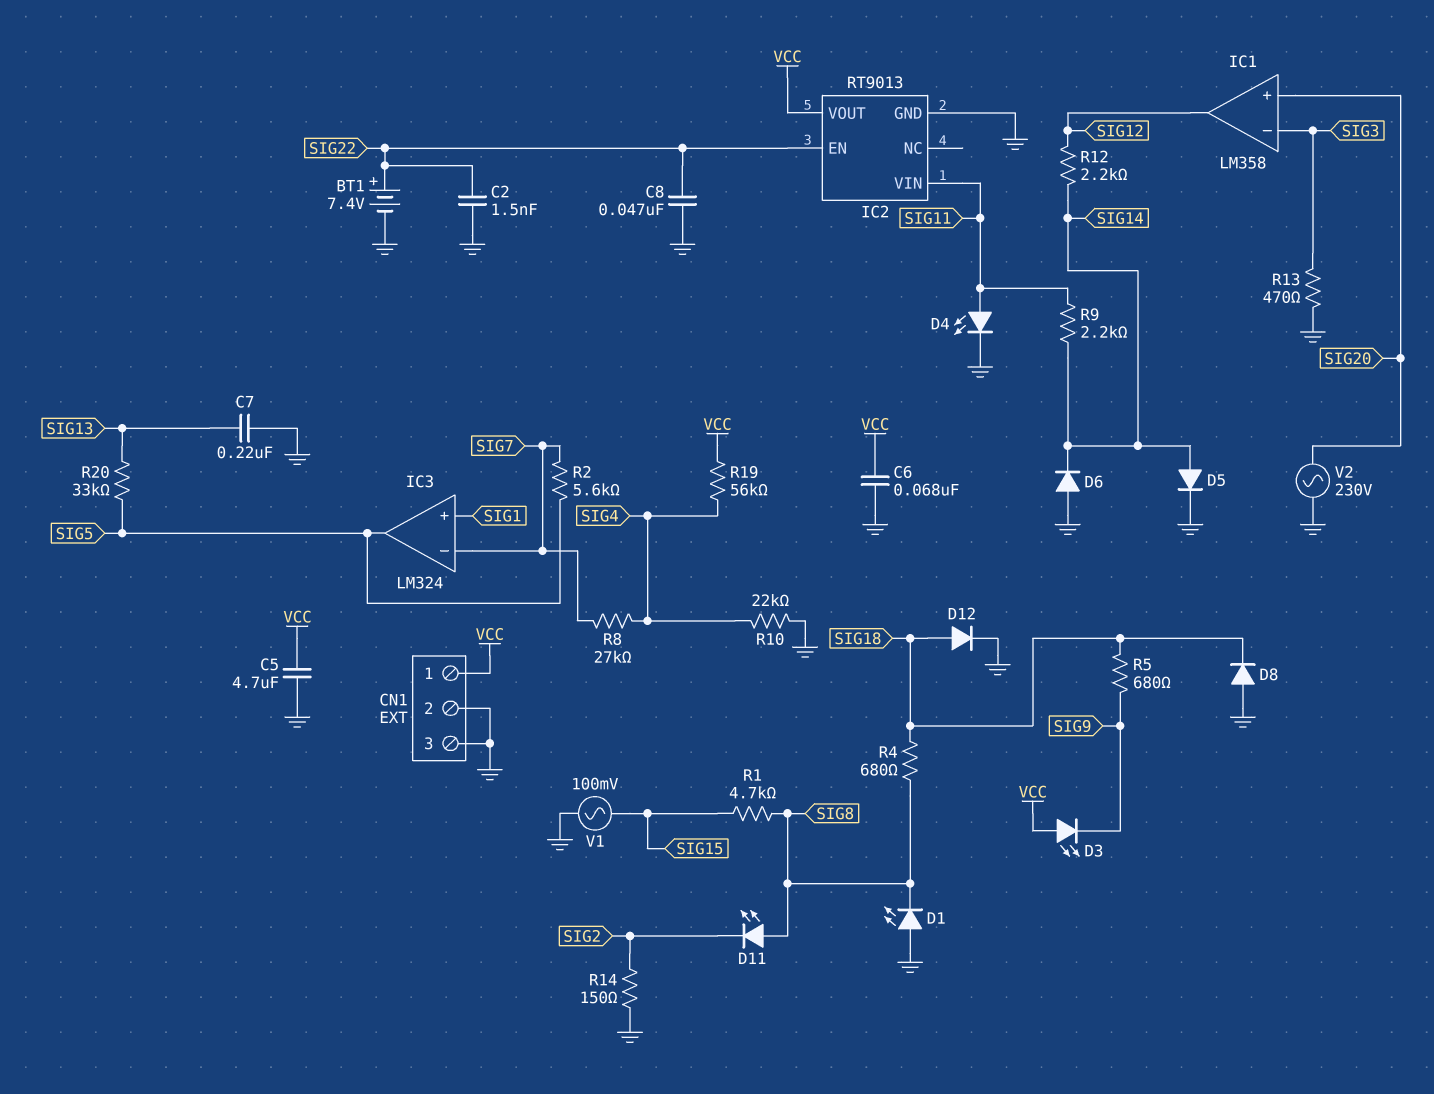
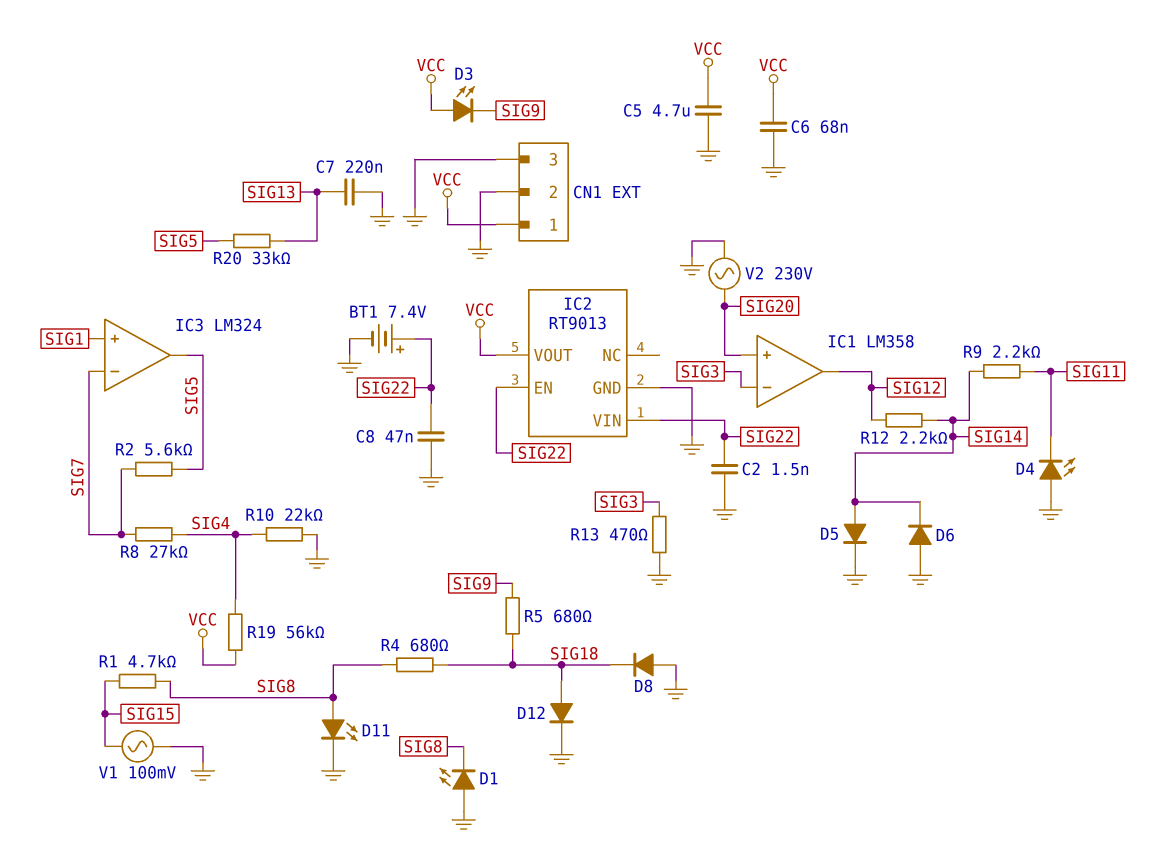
D4: LED (A SIG11, K GND) -> LED (A GND, K SIG11)
D11: LED (A SIG8, K SIG2) -> LED (A SIG8, K GND)
IC2 pin VIN: SIG11 -> SIG22
R14: 150 (GND, SIG2) -> none

